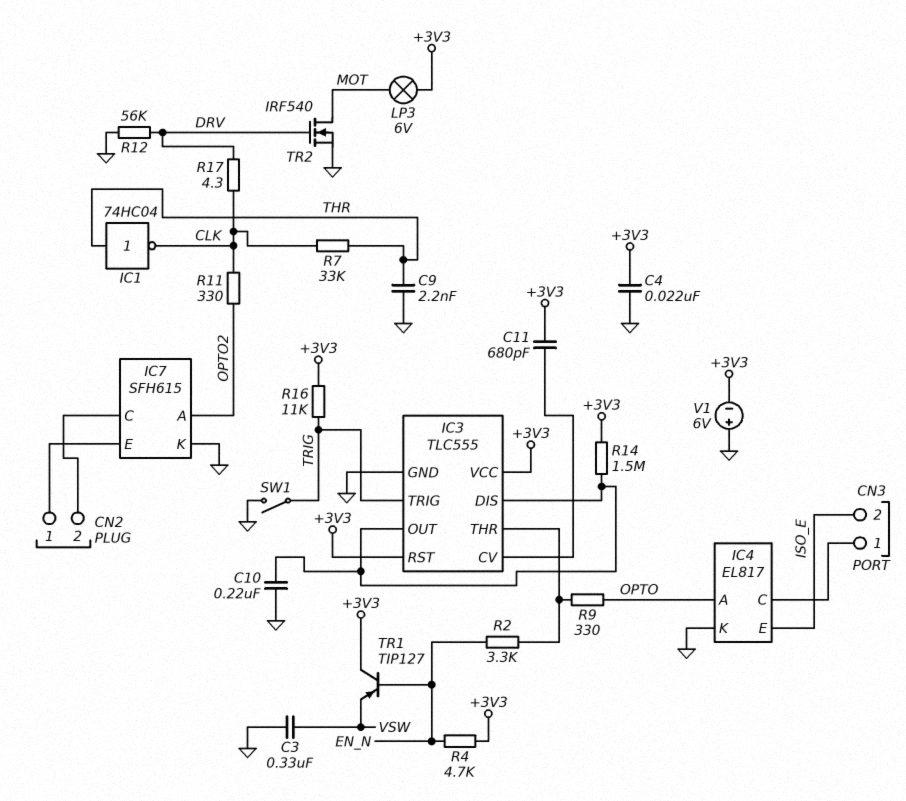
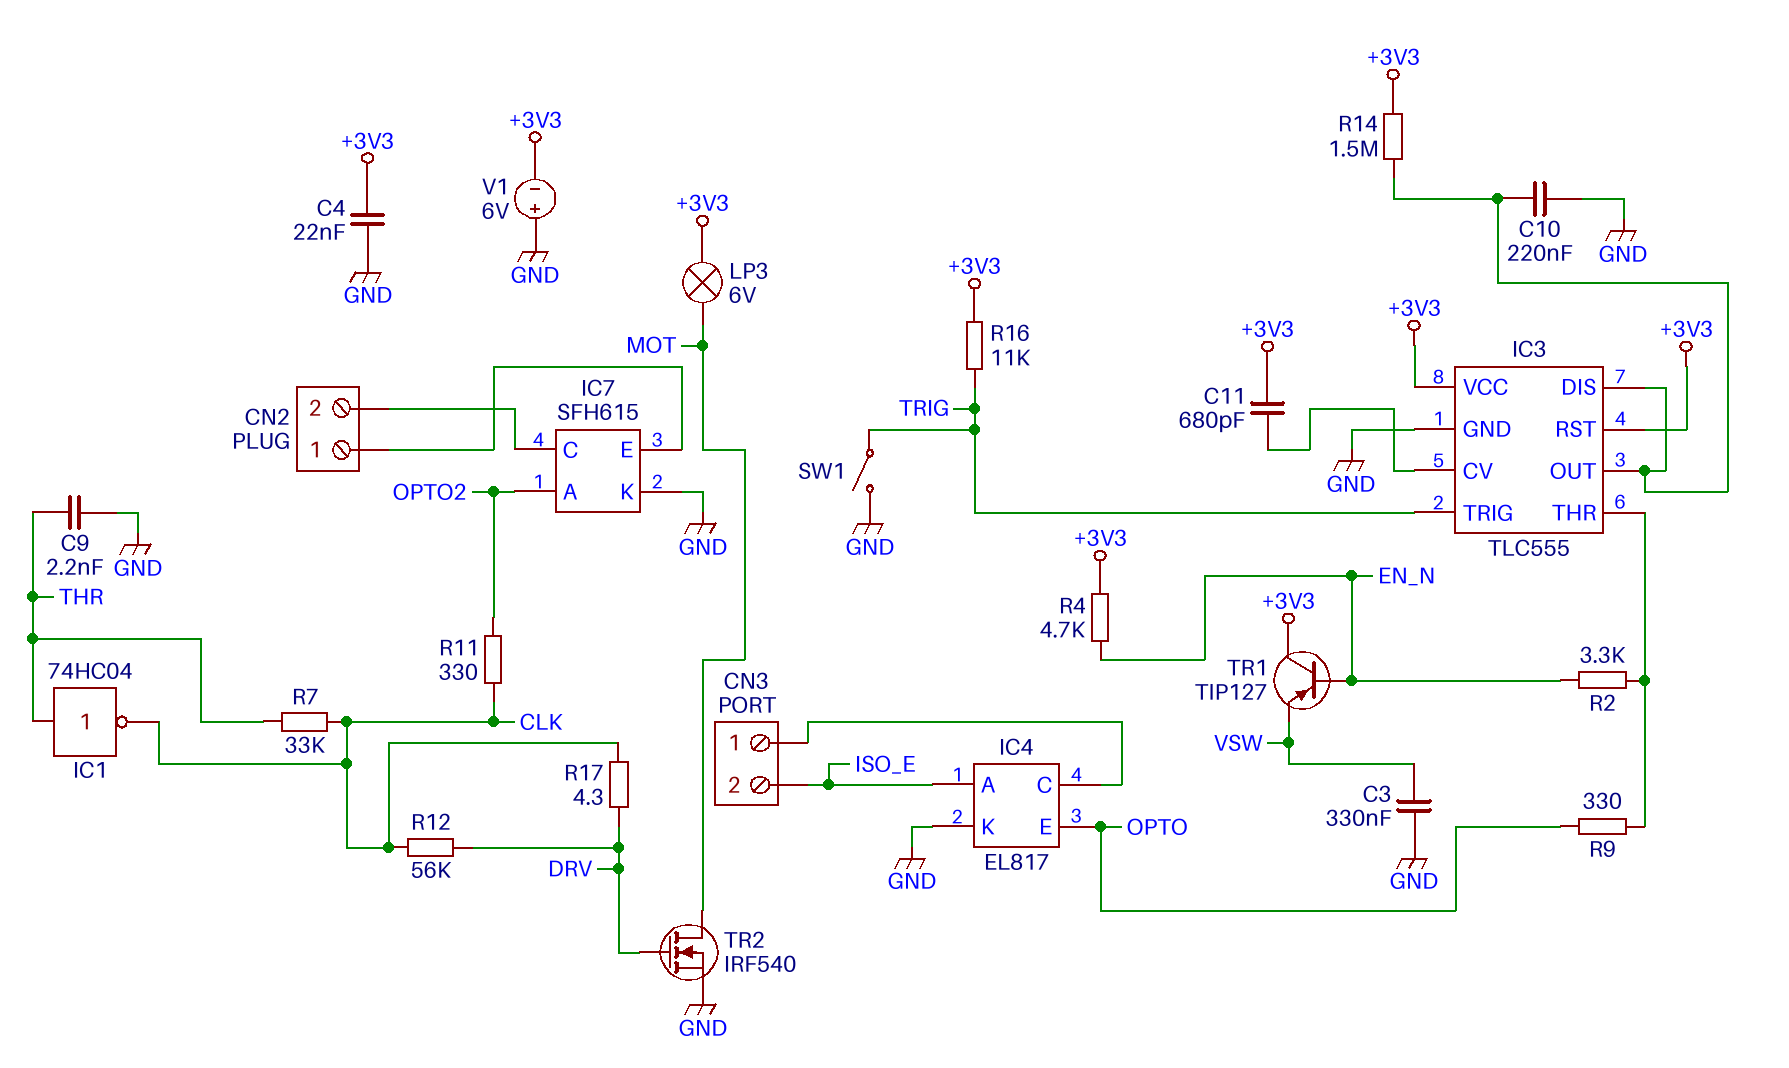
IC4 pin A: OPTO -> ISO_E
IC4 pin E: ISO_E -> OPTO
R12: 56k (DRV, GND) -> 56k (CLK, DRV)

